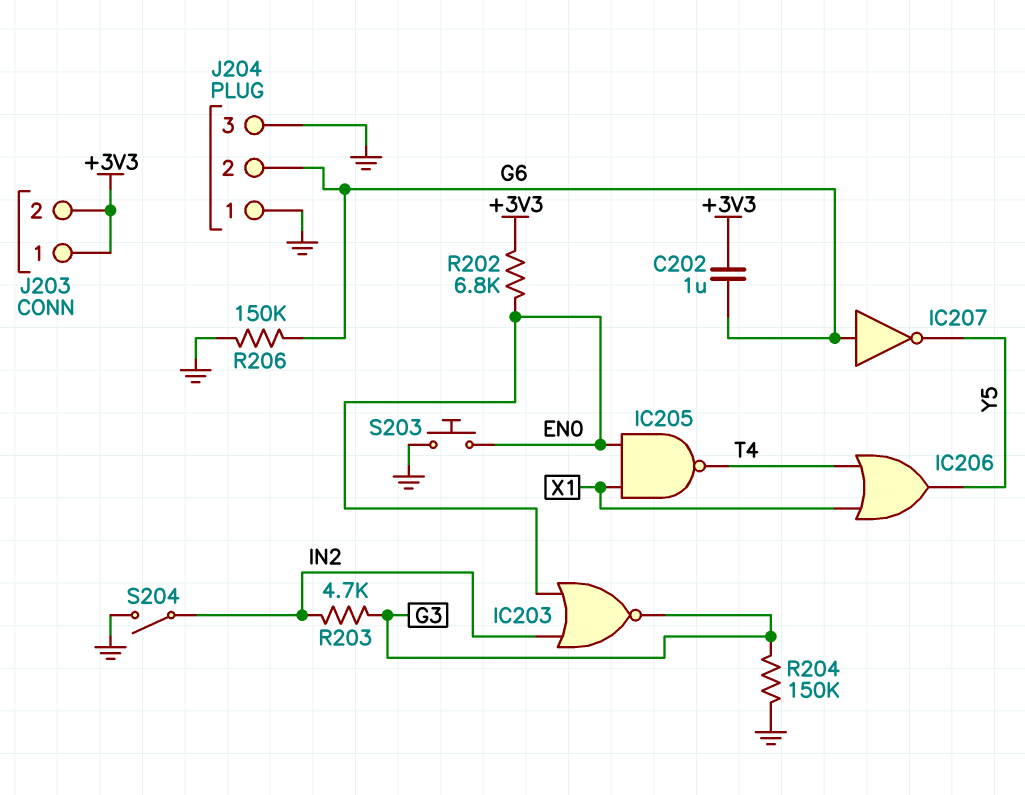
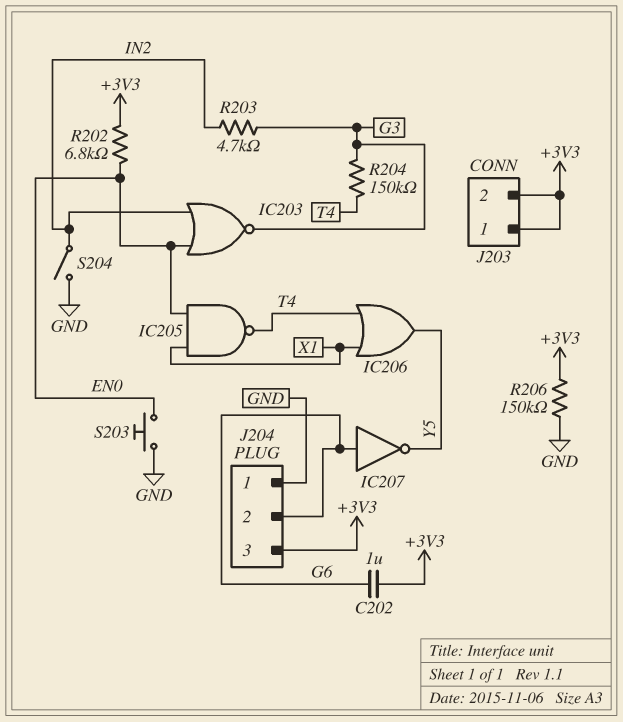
J204 pin 3: GND -> +3V3
R204: 150k (G3, GND) -> 150k (G3, T4)
R206: 150k (G6, GND) -> 150k (+3V3, GND)

